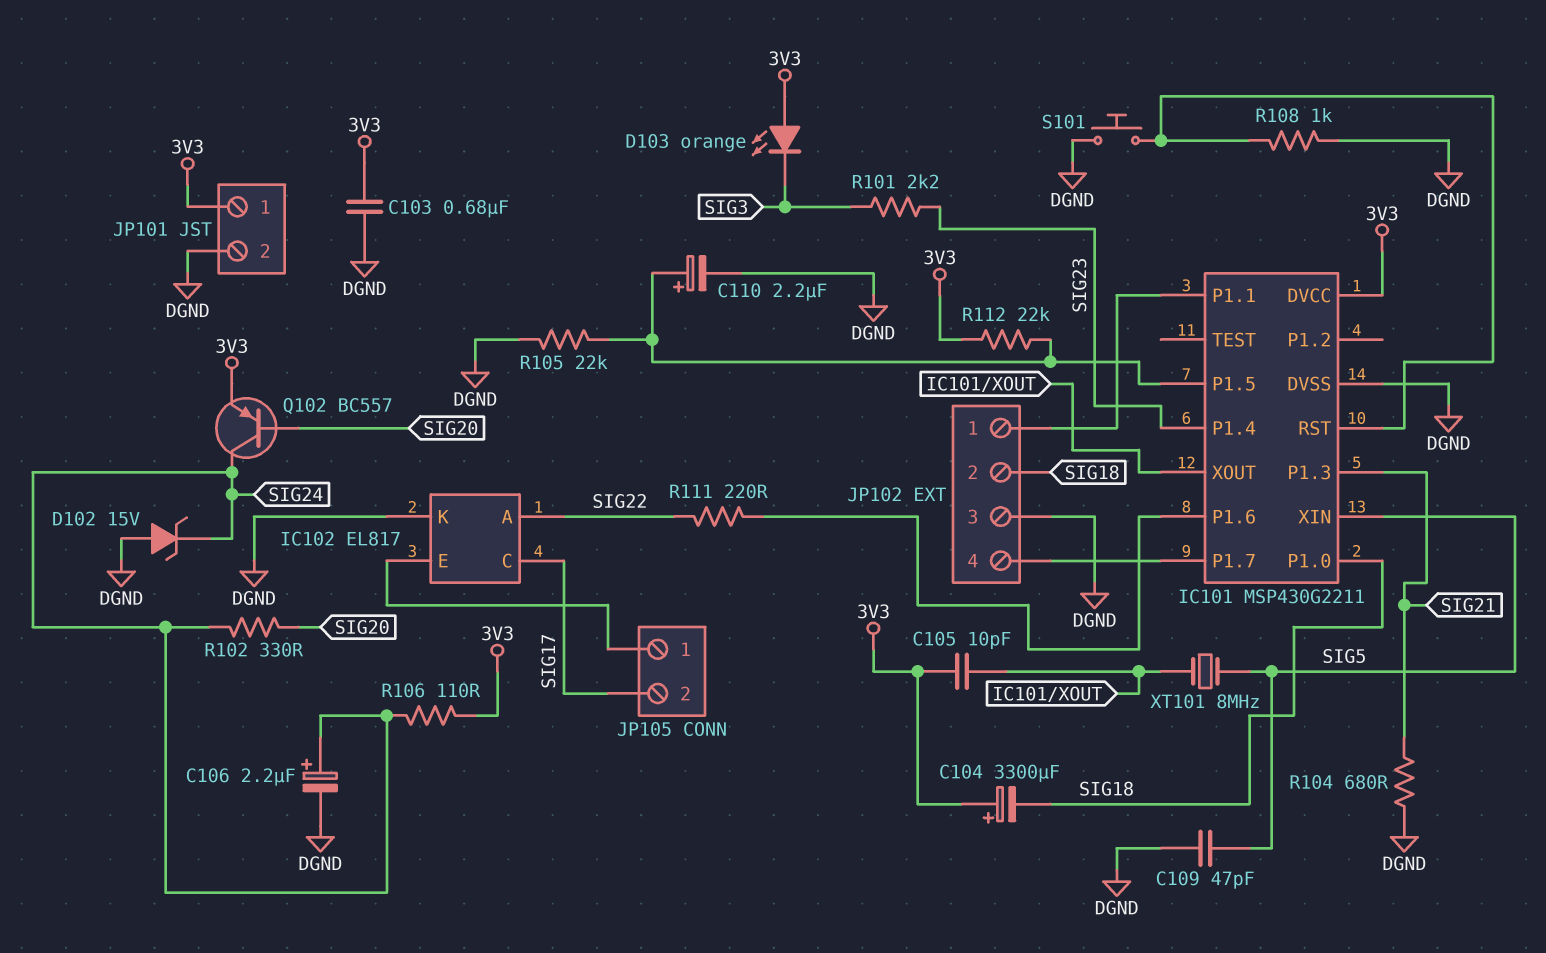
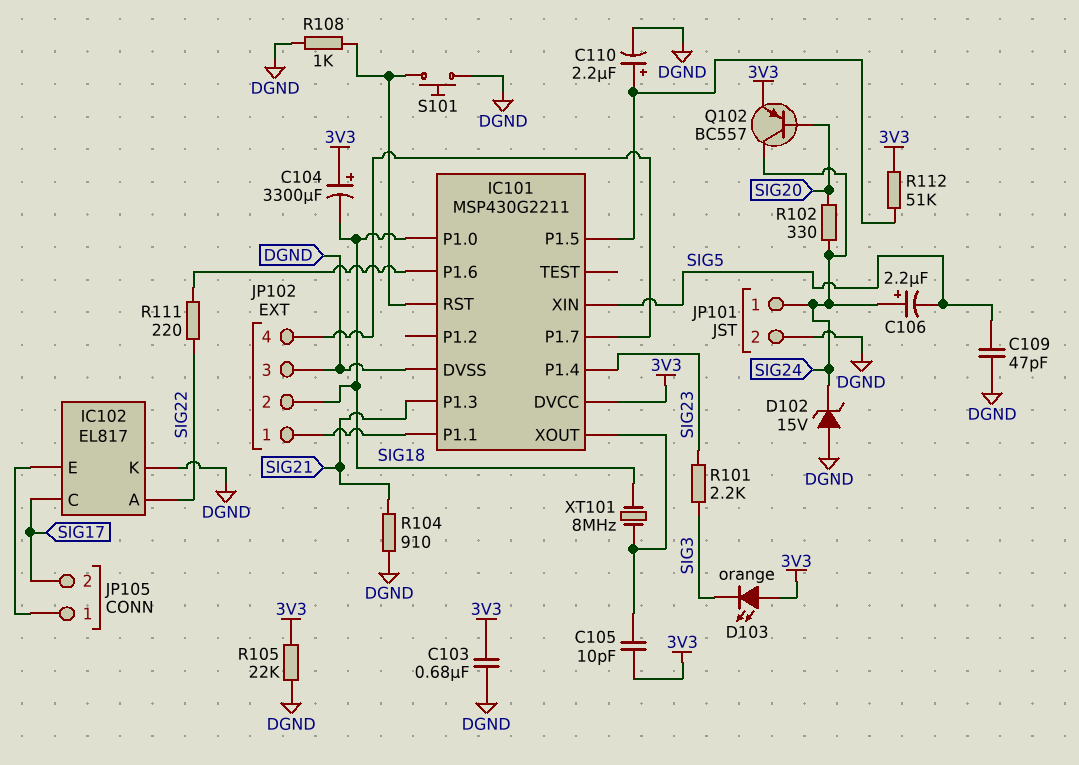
C106: 2.2uF (plus SIG24, minus DGND) -> 2.2uF (plus SIG24, minus SIG5)
JP101 pin 1: 3V3 -> SIG24
R104: 680 (DGND, SIG21) -> 910 (DGND, SIG21)
R105: 22k (DGND, IC101/P1.5) -> 22k (3V3, DGND)
R106: 110 (3V3, SIG24) -> none
R112: 22k (3V3, IC101/P1.5) -> 51k (3V3, IC101/P1.5)
XT101: 8MHz (IC101/XOUT, SIG5) -> 8MHz (IC101/XOUT, SIG18)

